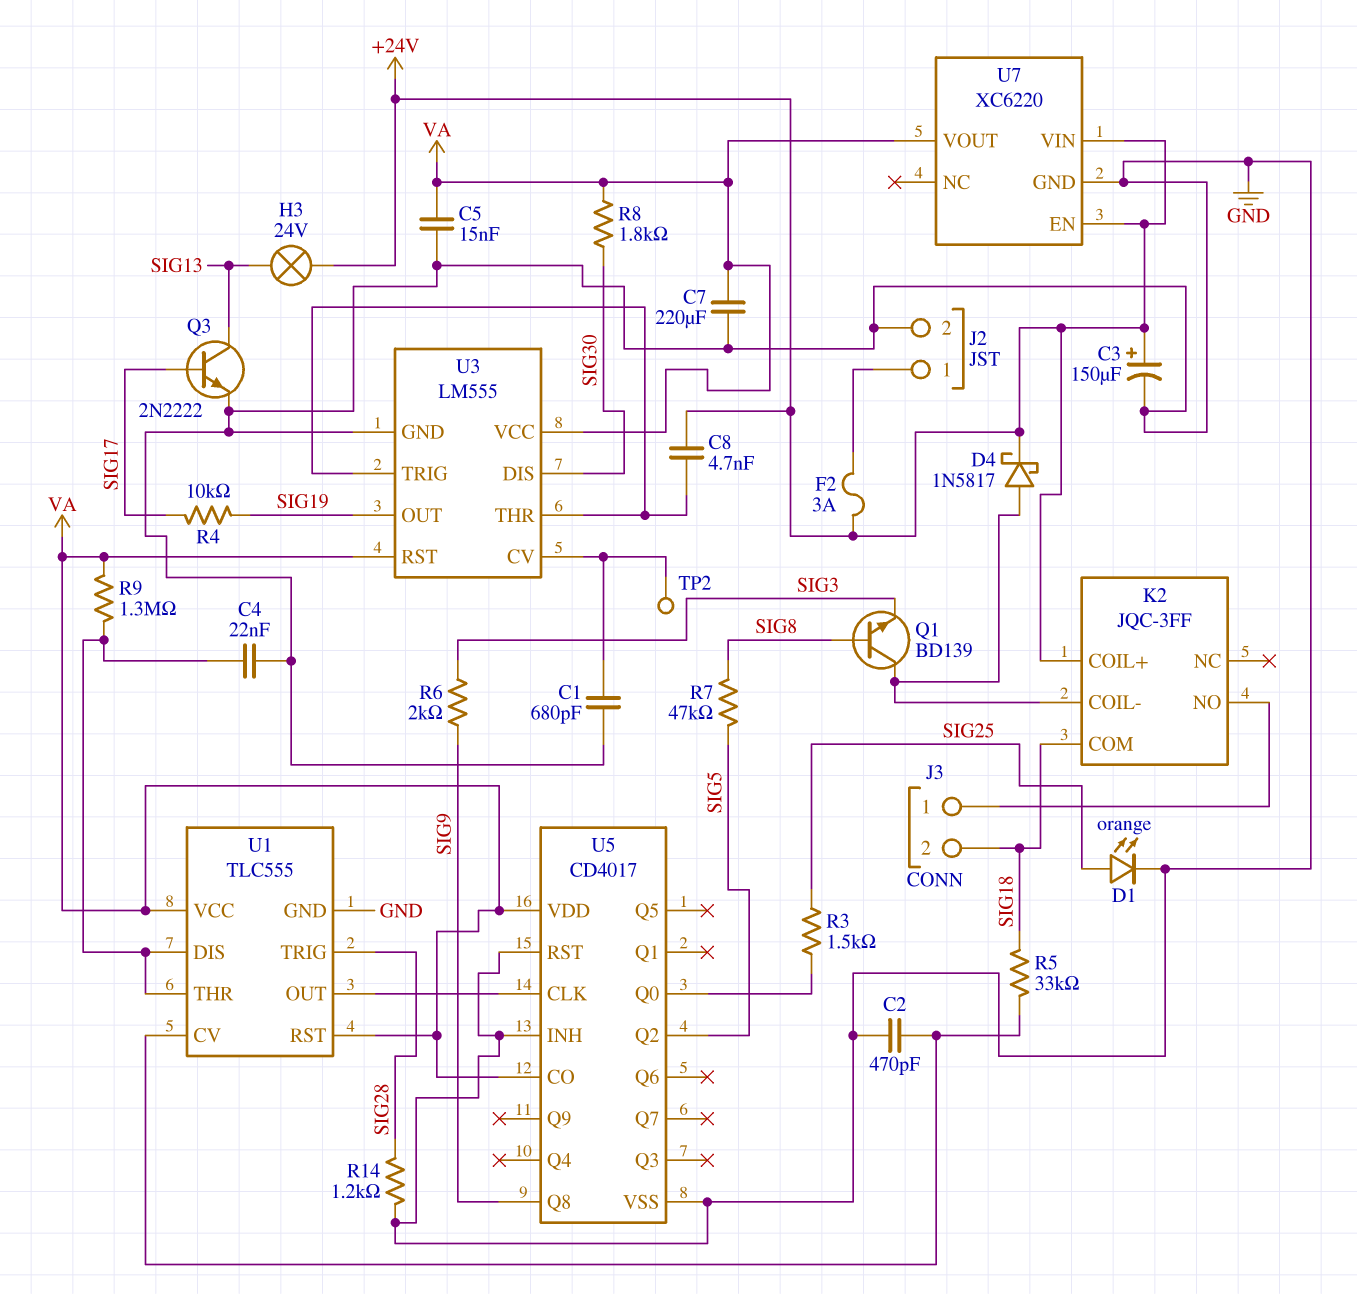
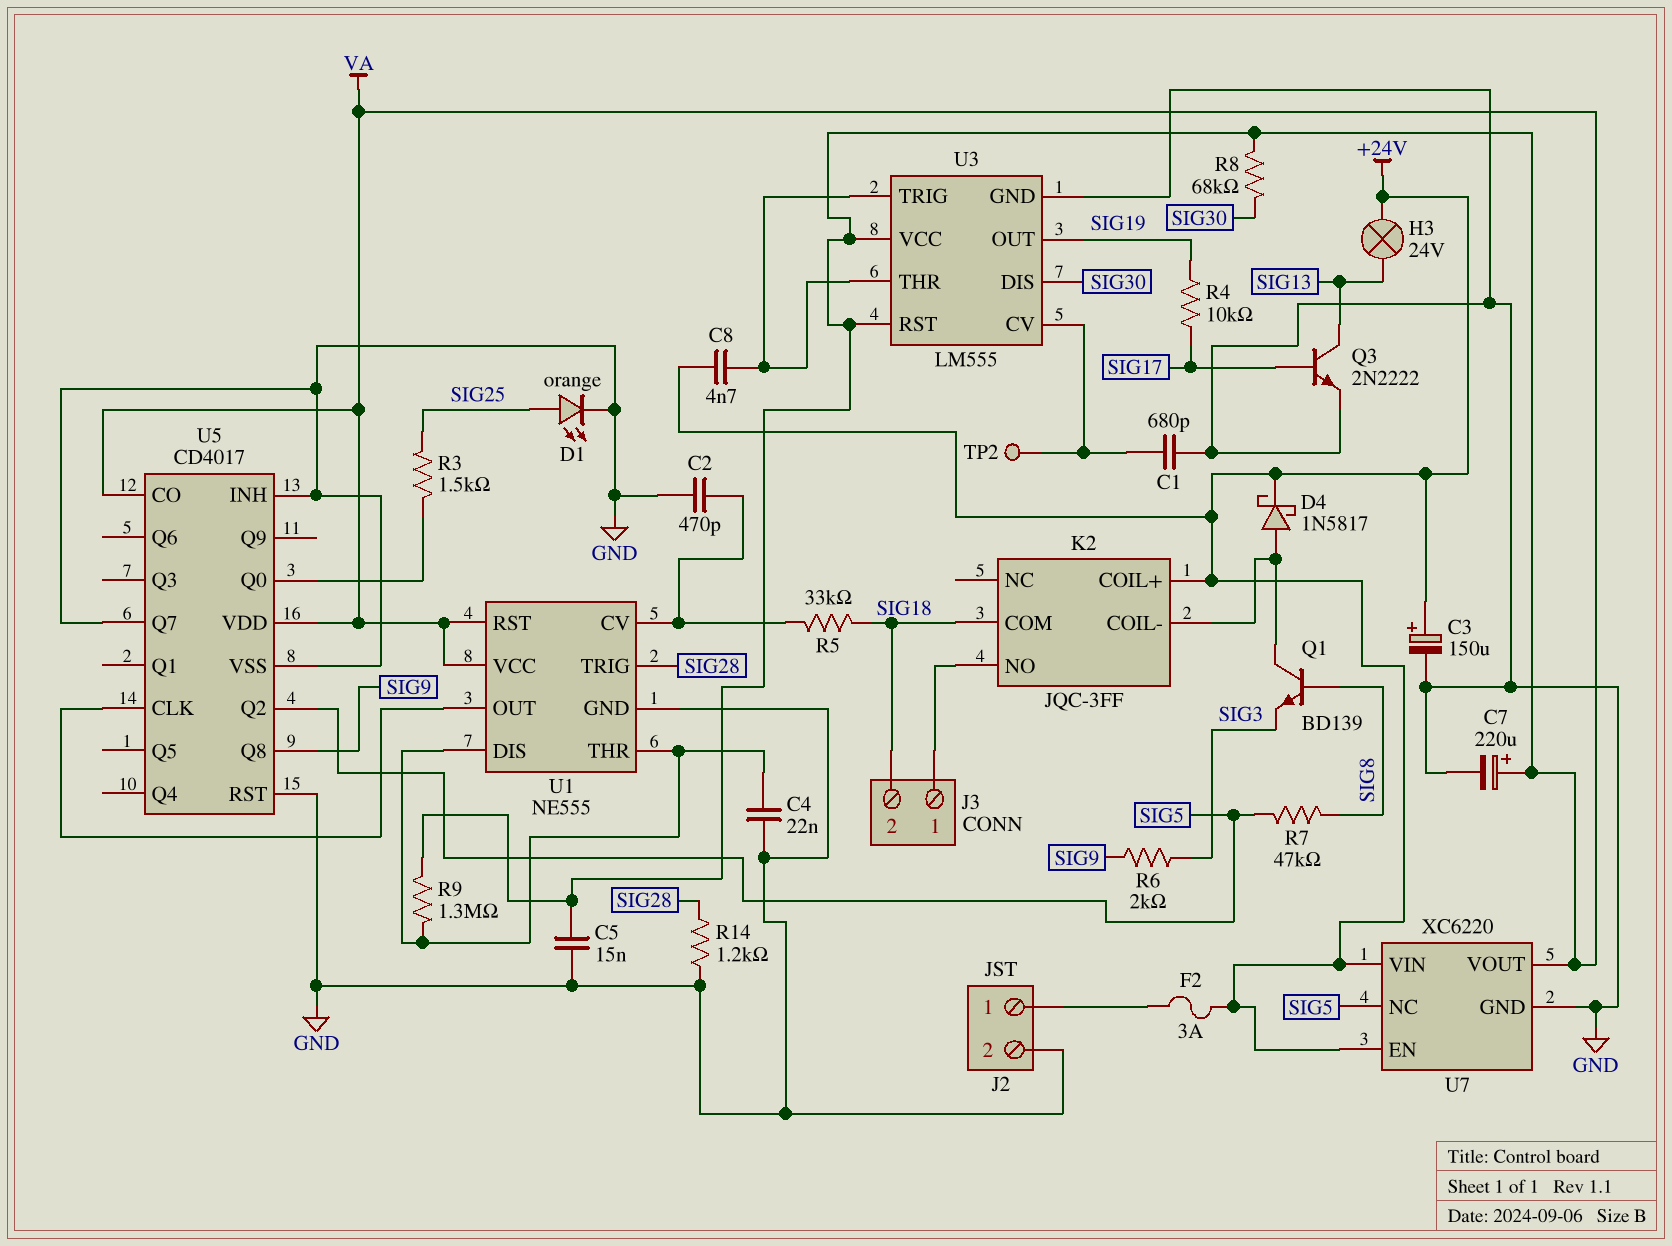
C7: 220uF (GND, VA) -> 220uF (plus VA, minus GND)
R8: 1.8k (SIG30, VA) -> 68k (SIG30, VA)
U1: TLC555 -> NE555
U5 pin Q7: none -> GND
U7 pin NC: none -> SIG5

